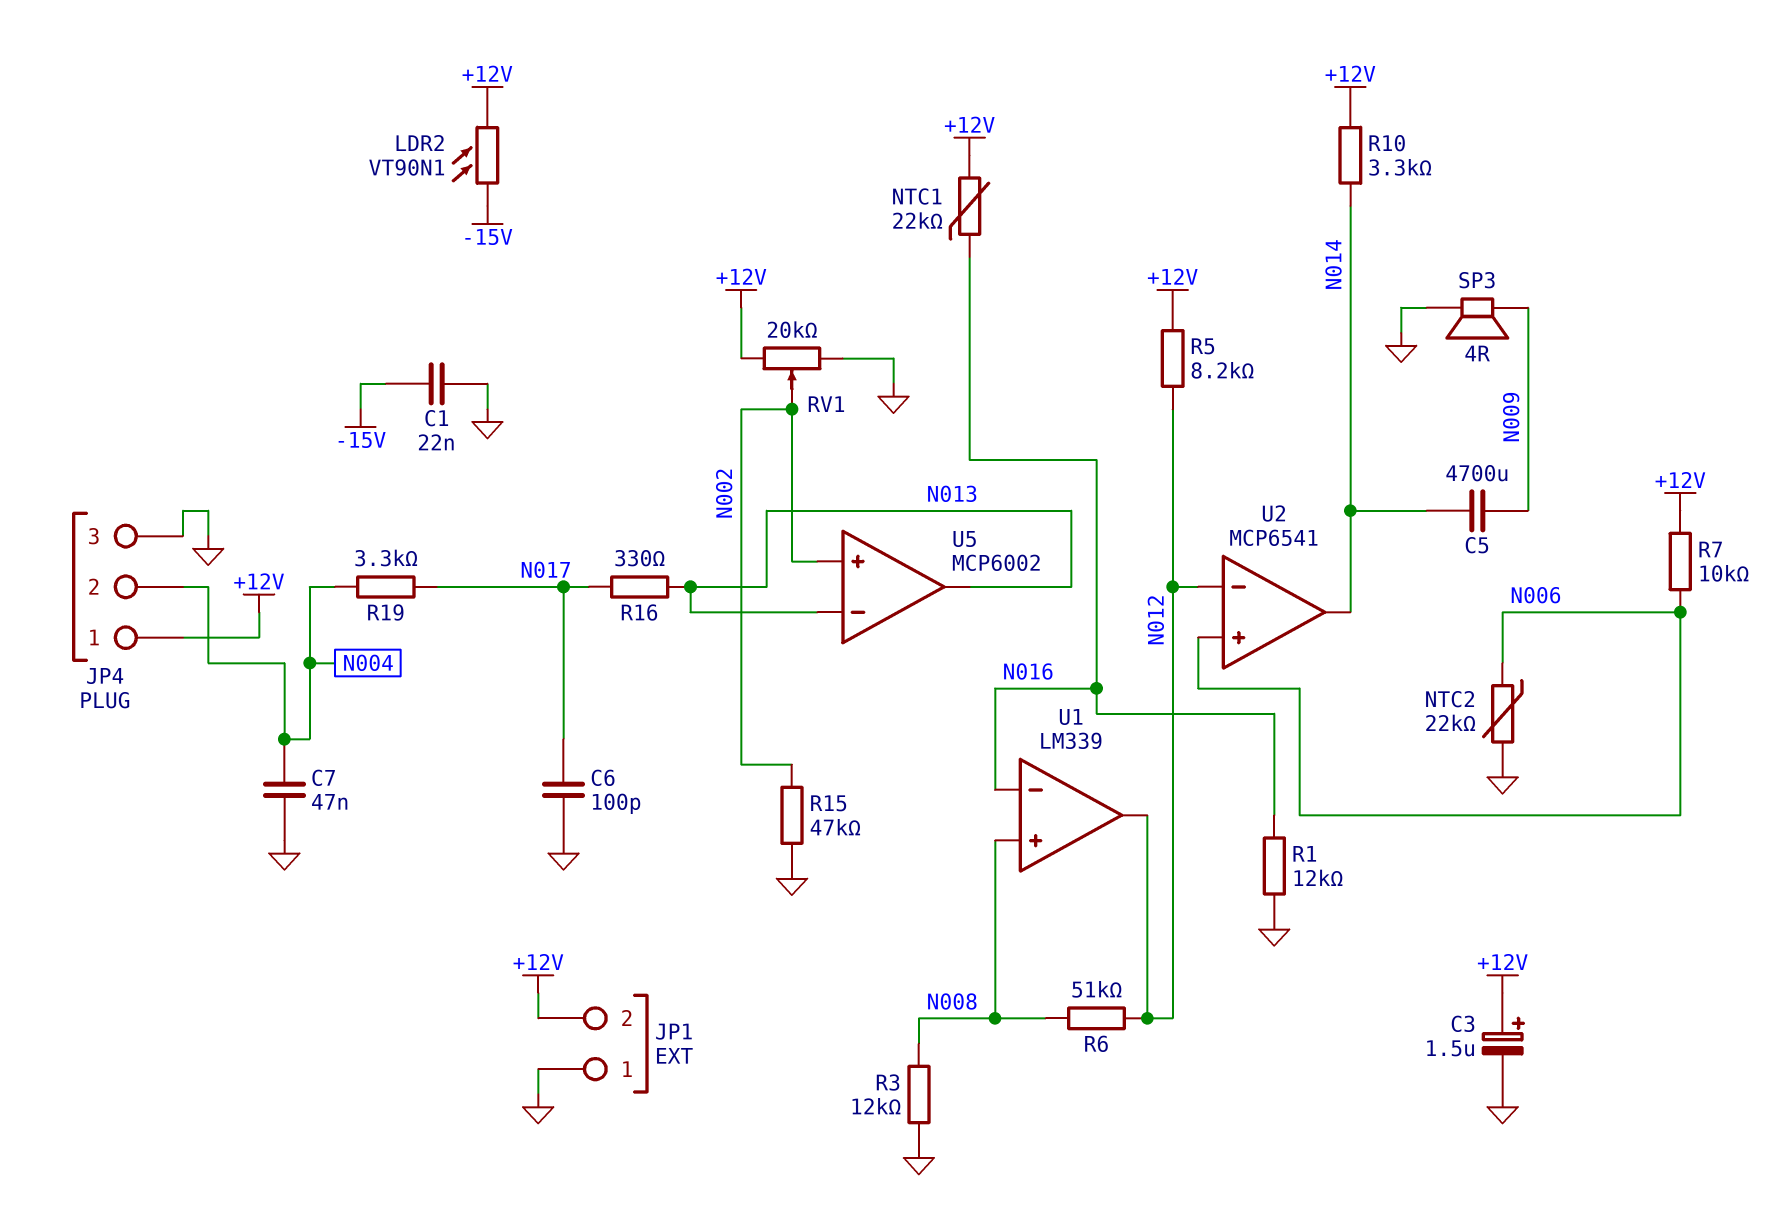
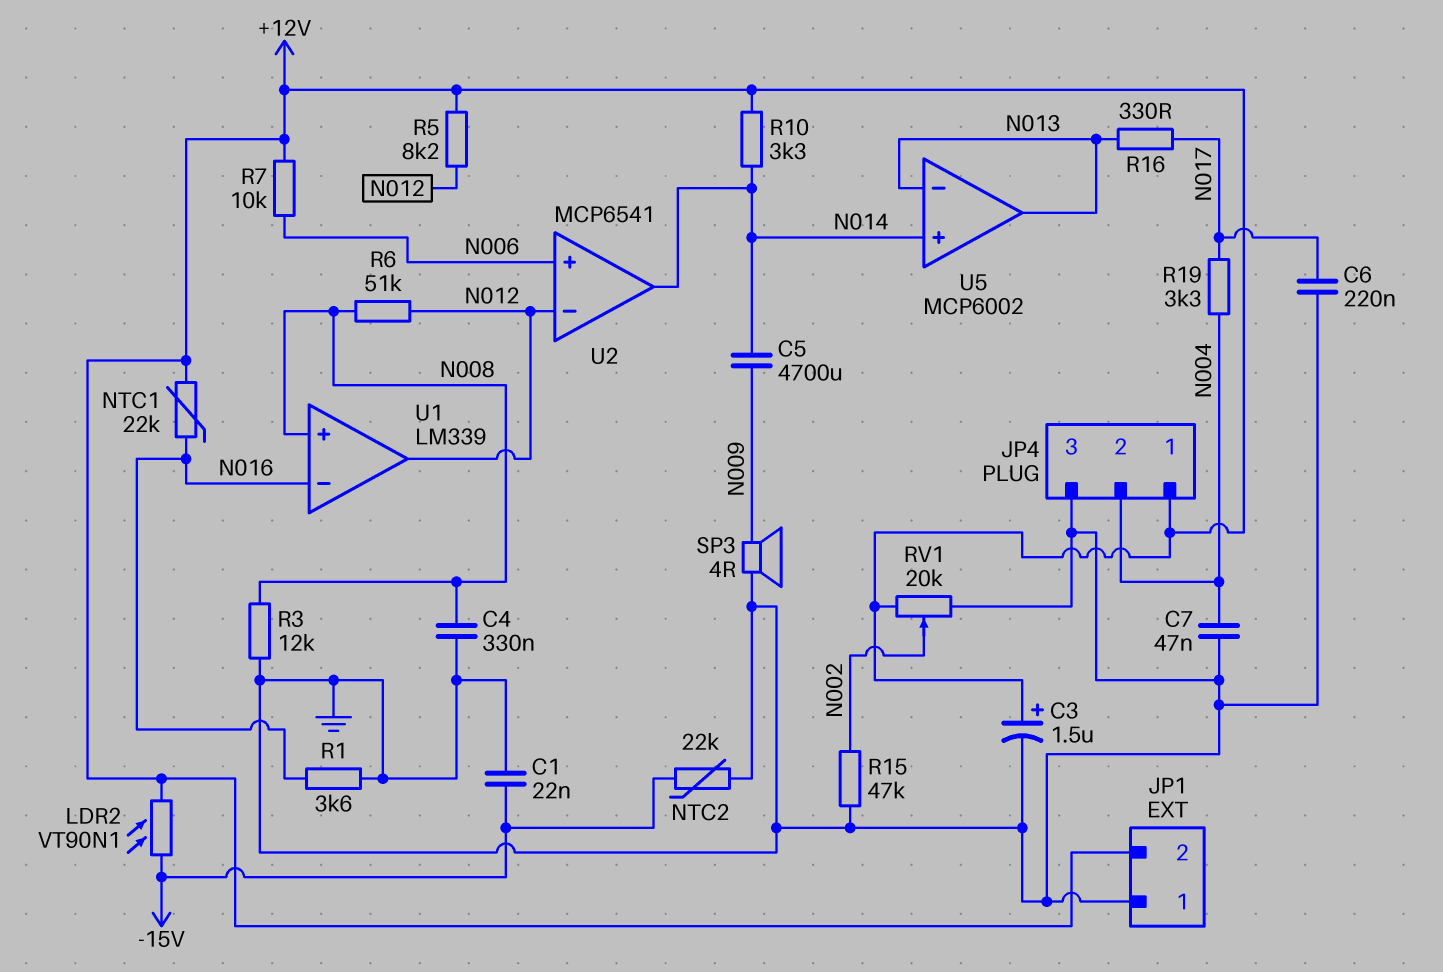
C4: none -> 330nF (GND, N008)
C6: 100pF (GND, N017) -> 220nF (GND, N017)
NTC2: 22k (GND, N006) -> 22k (-15V, GND)
R1: 12k (GND, N016) -> 3.6k (GND, N016)
U5 pin in+: N002 -> N014

